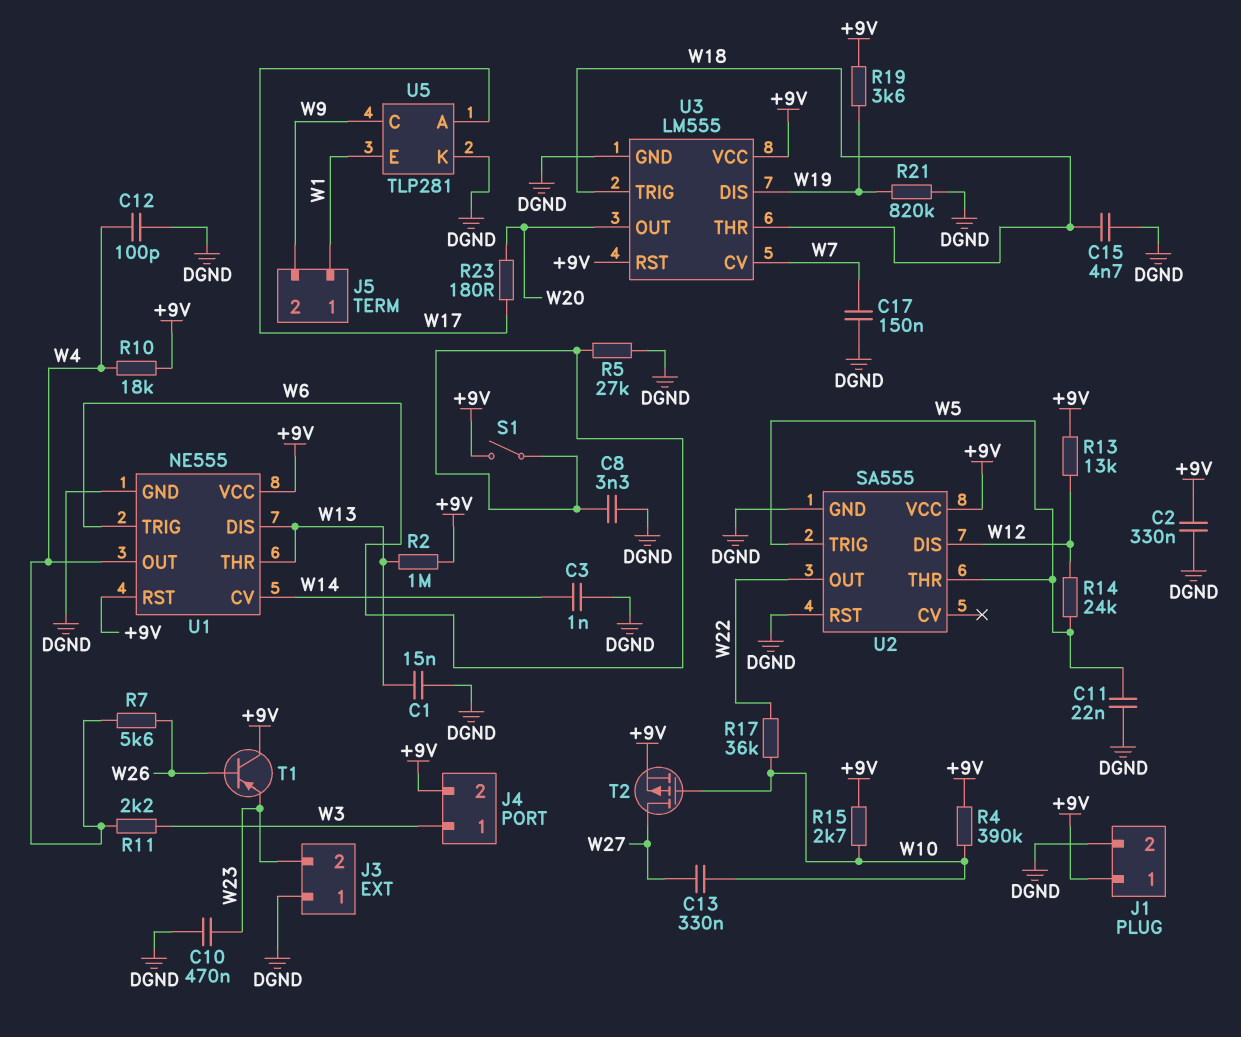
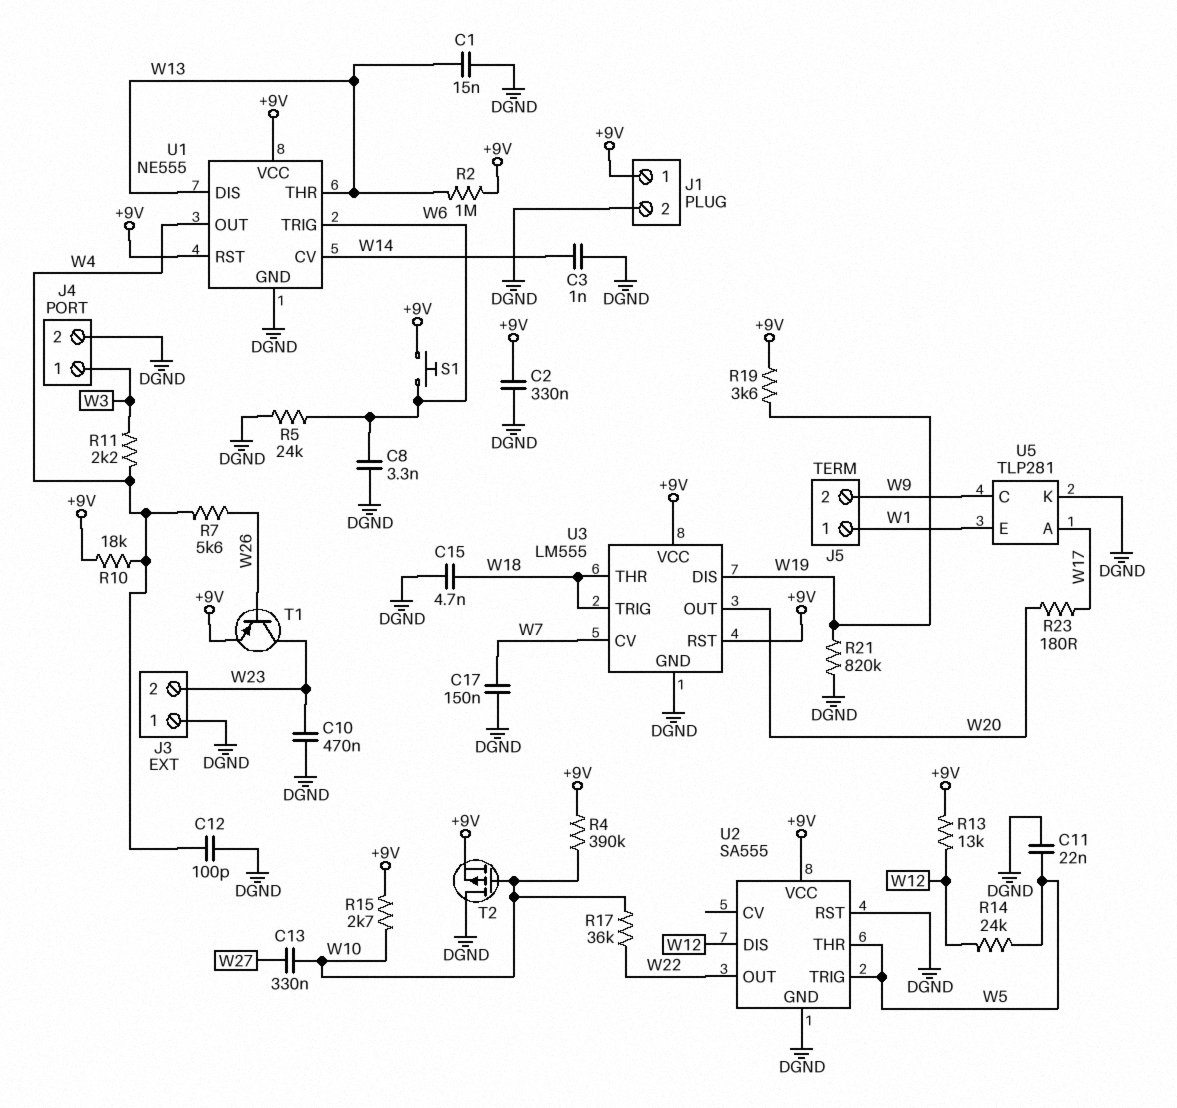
J4 pin 2: +9V -> DGND
R5: 27k (DGND, W6) -> 24k (DGND, W6)
S1: switch (+9V, W6) -> button (+9V, W6)
T1: PNP (B W26, C +9V, E W23) -> PNP (B W26, C W23, E +9V)
T2: PMOS (G W10, D W27, S +9V) -> PMOS (G W10, D DGND, S +9V)

